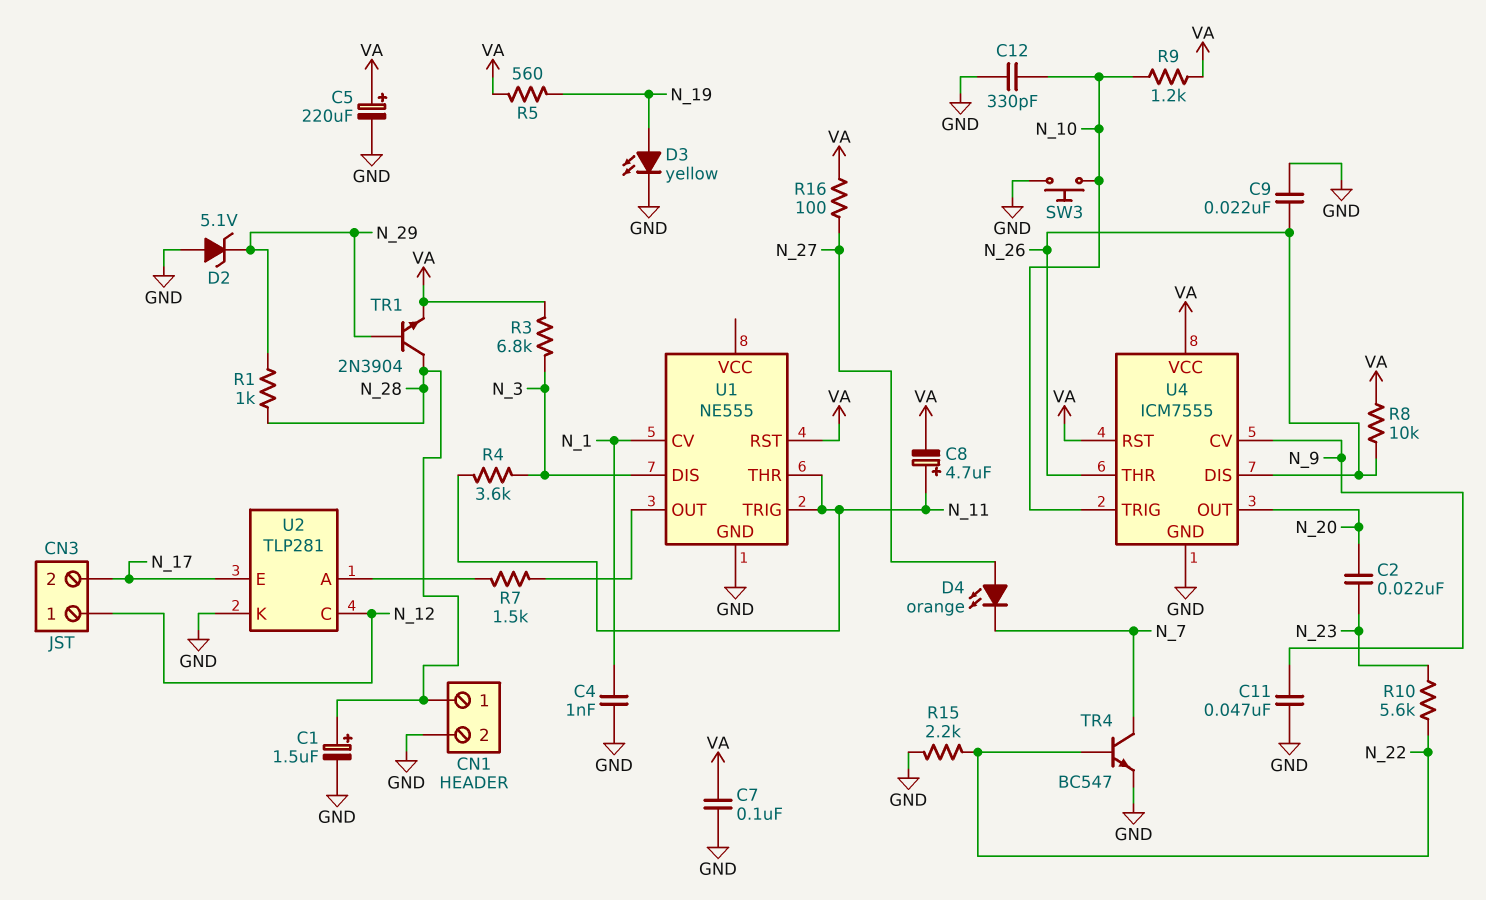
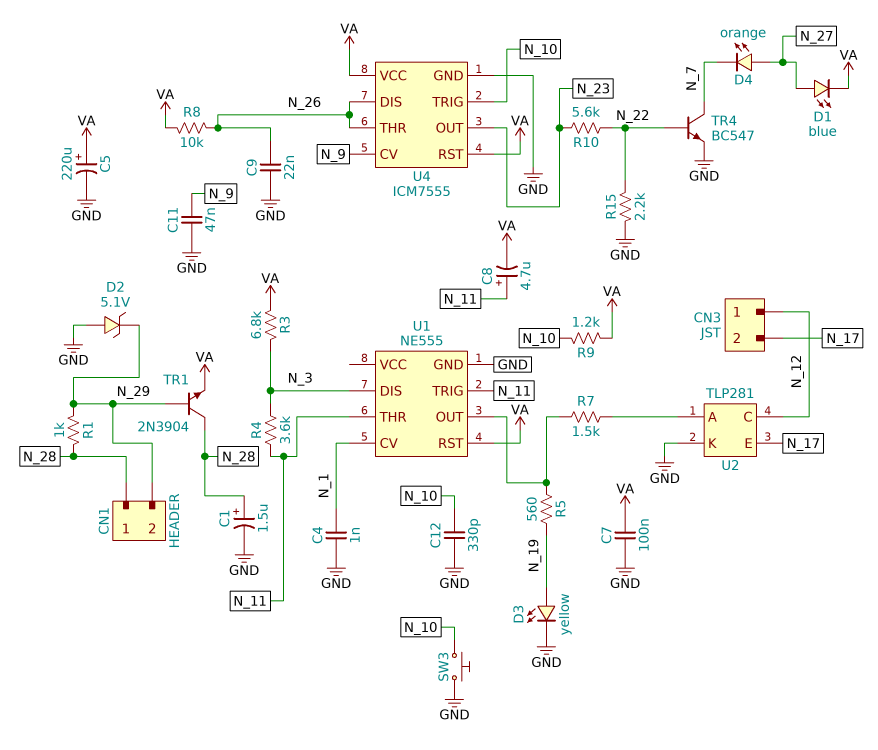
C2: 22nF (N_20, N_23) -> none
CN1 pin 2: GND -> N_29
D1: none -> LED blue (A N_27, K VA)
R5: 560 (N_19, VA) -> 560 (N_19, U1/OUT)
R16: 100 (N_27, VA) -> none
U4 pin OUT: N_20 -> N_23

